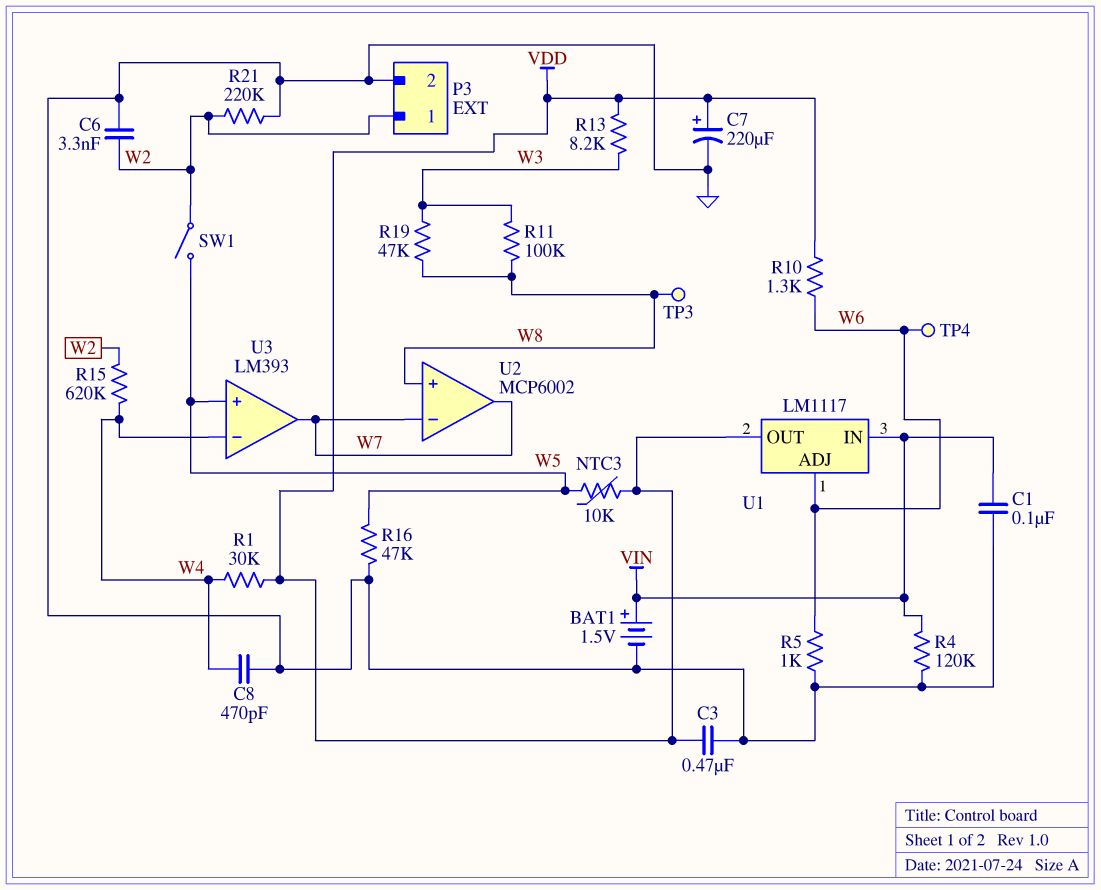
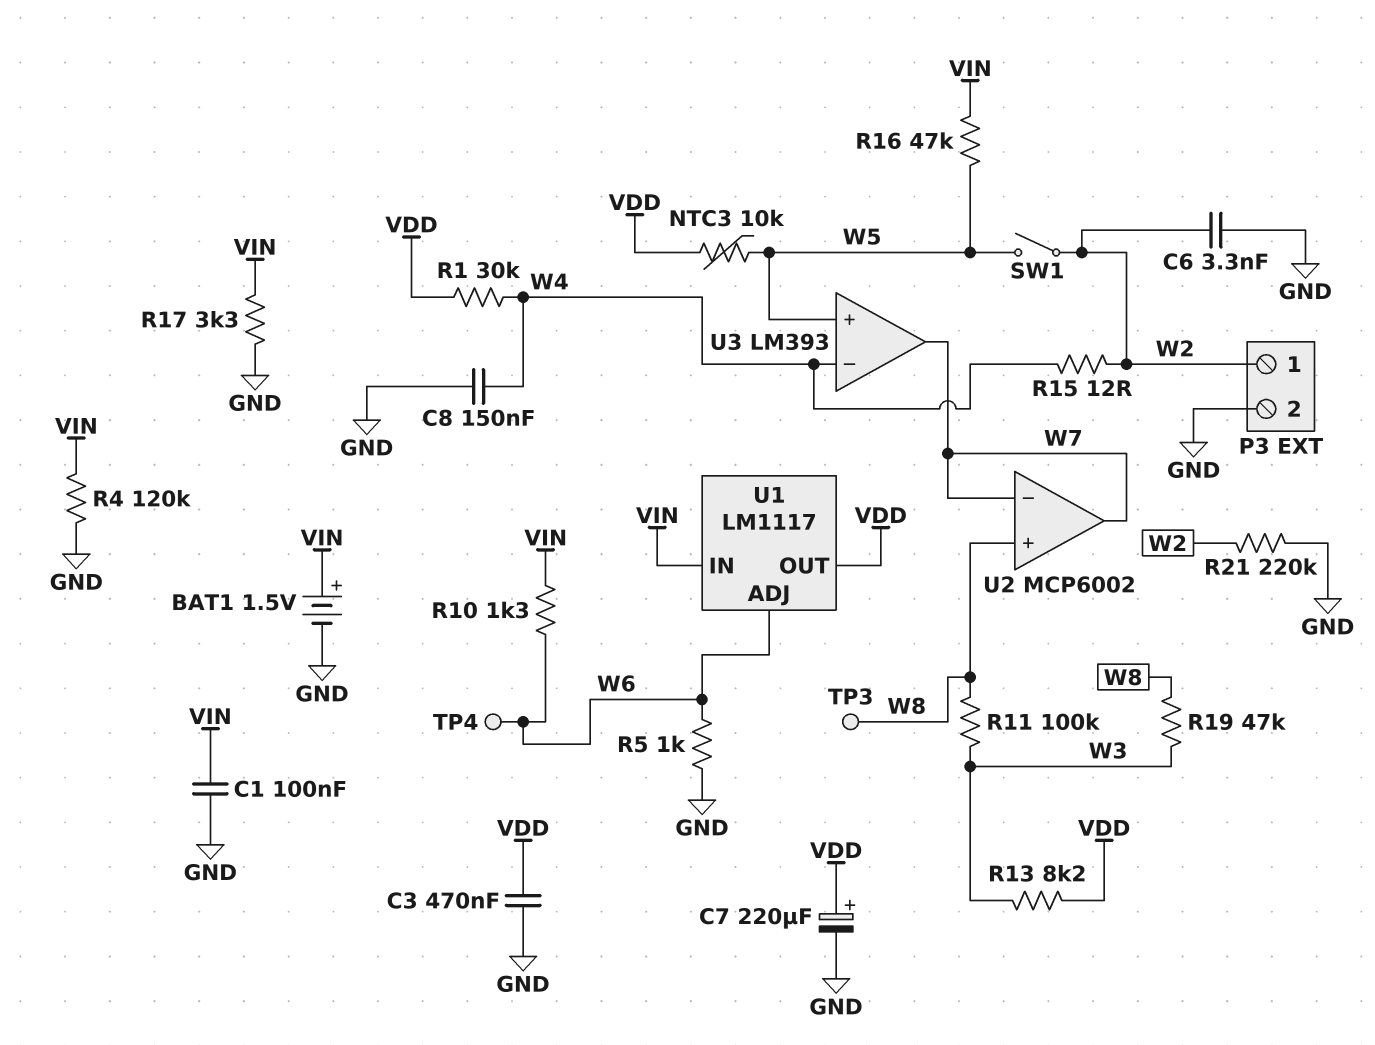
C8: 470pF (GND, W4) -> 150nF (GND, W4)
R10: 1.3k (VDD, W6) -> 1.3k (VIN, W6)
R15: 620k (W2, W4) -> 12 (W2, W4)
R16: 47k (GND, W5) -> 47k (VIN, W5)
R17: none -> 3.3k (GND, VIN)

